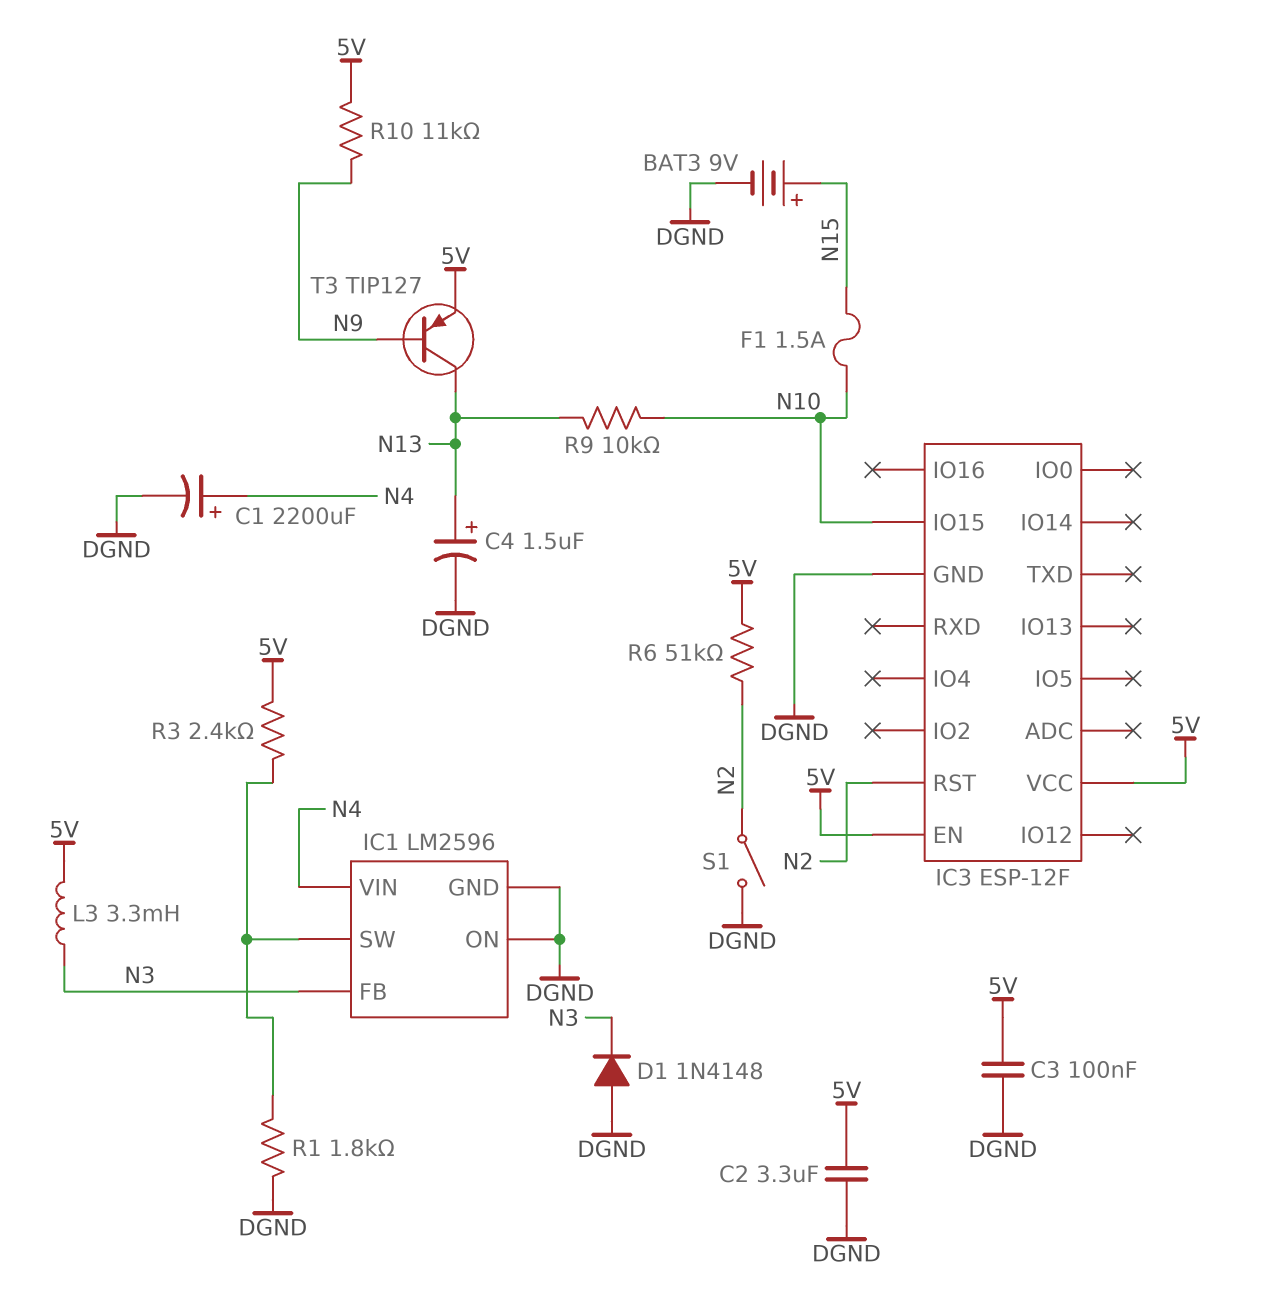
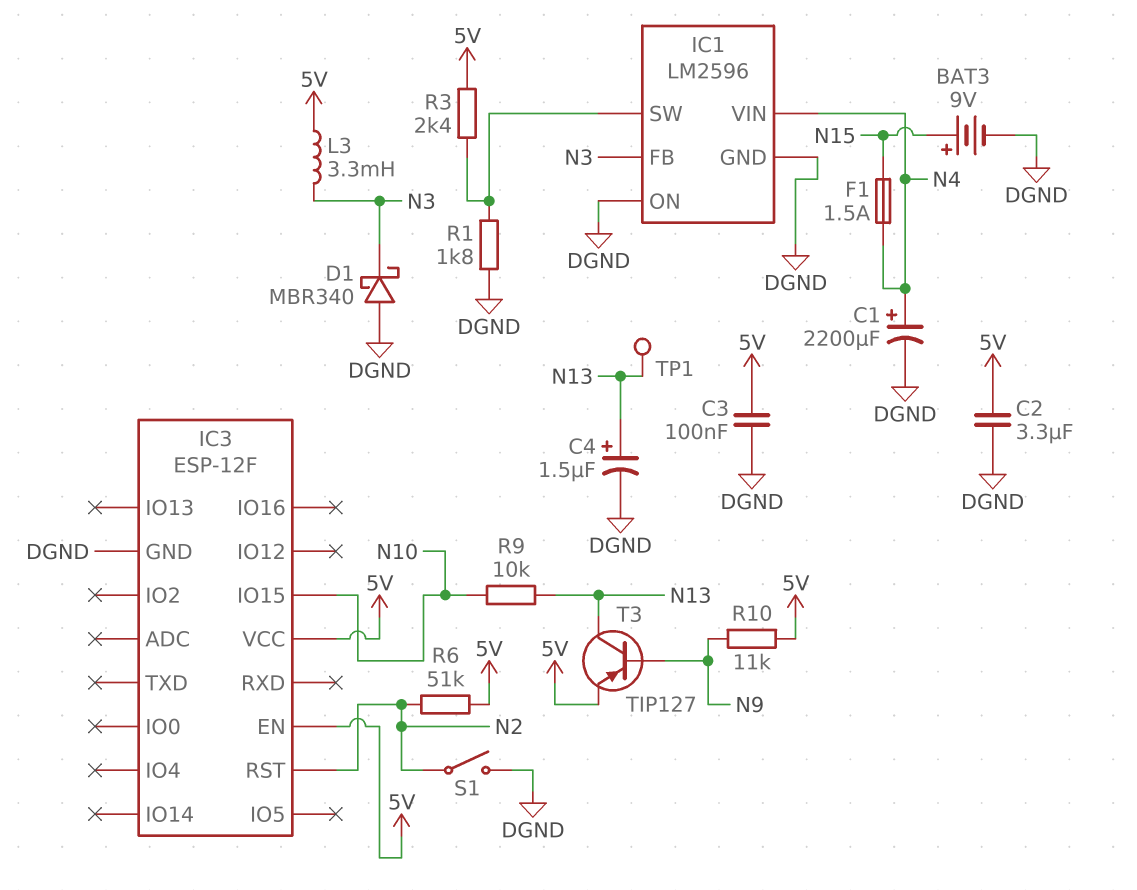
D1: diode 1N4148 (A DGND, K N3) -> schottky MBR340 (A DGND, K N3)
F1: 1.5A (N10, N15) -> 1.5A (N4, N15)
TP1: none -> test point (N13)

